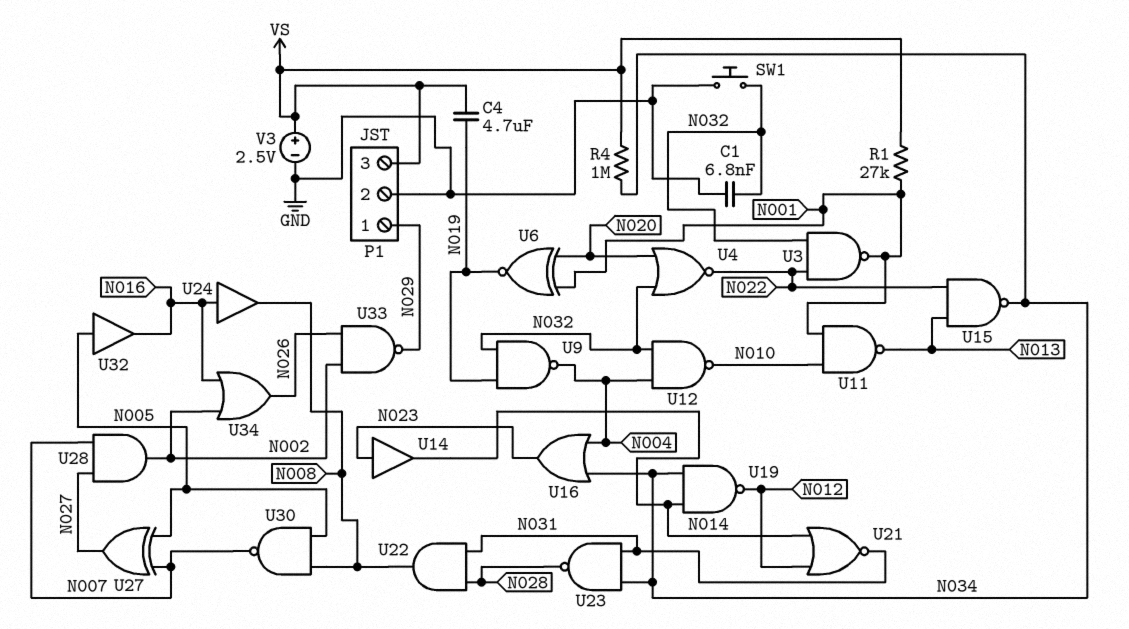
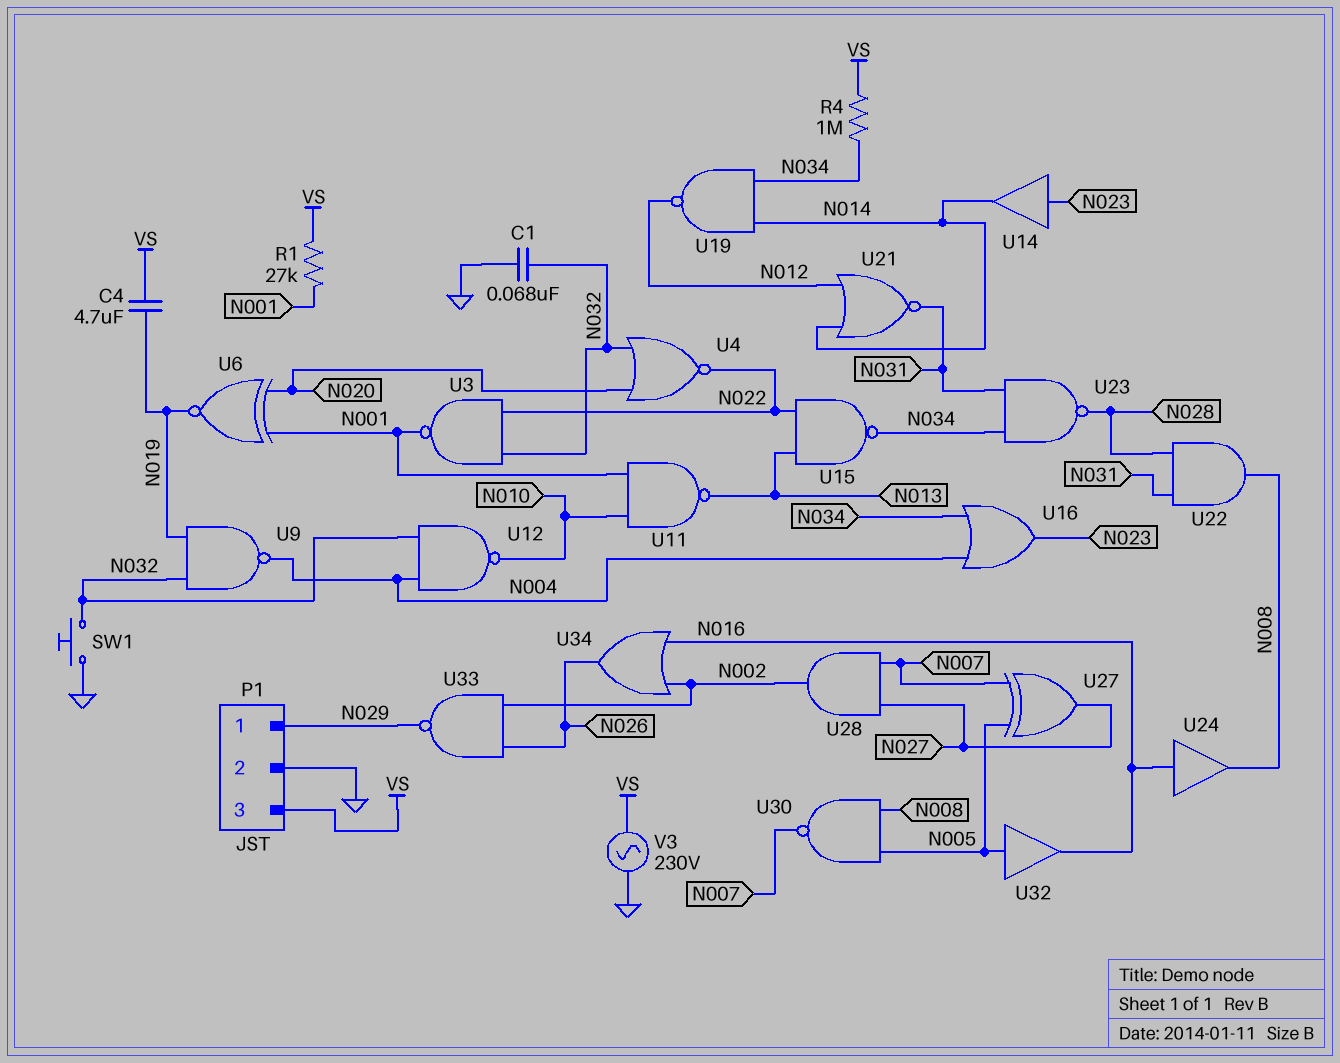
C1: 6.8nF (GND, N032) -> 68nF (GND, N032)
V3: 2.5V (plus VS, minus GND) -> AC 230V (GND, VS)

